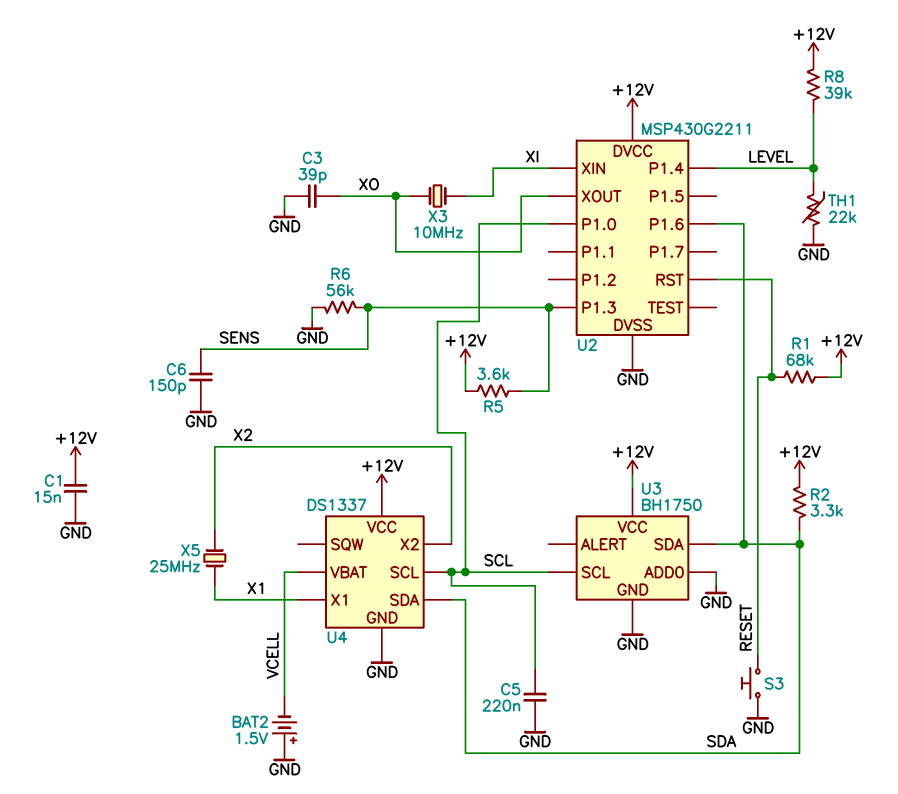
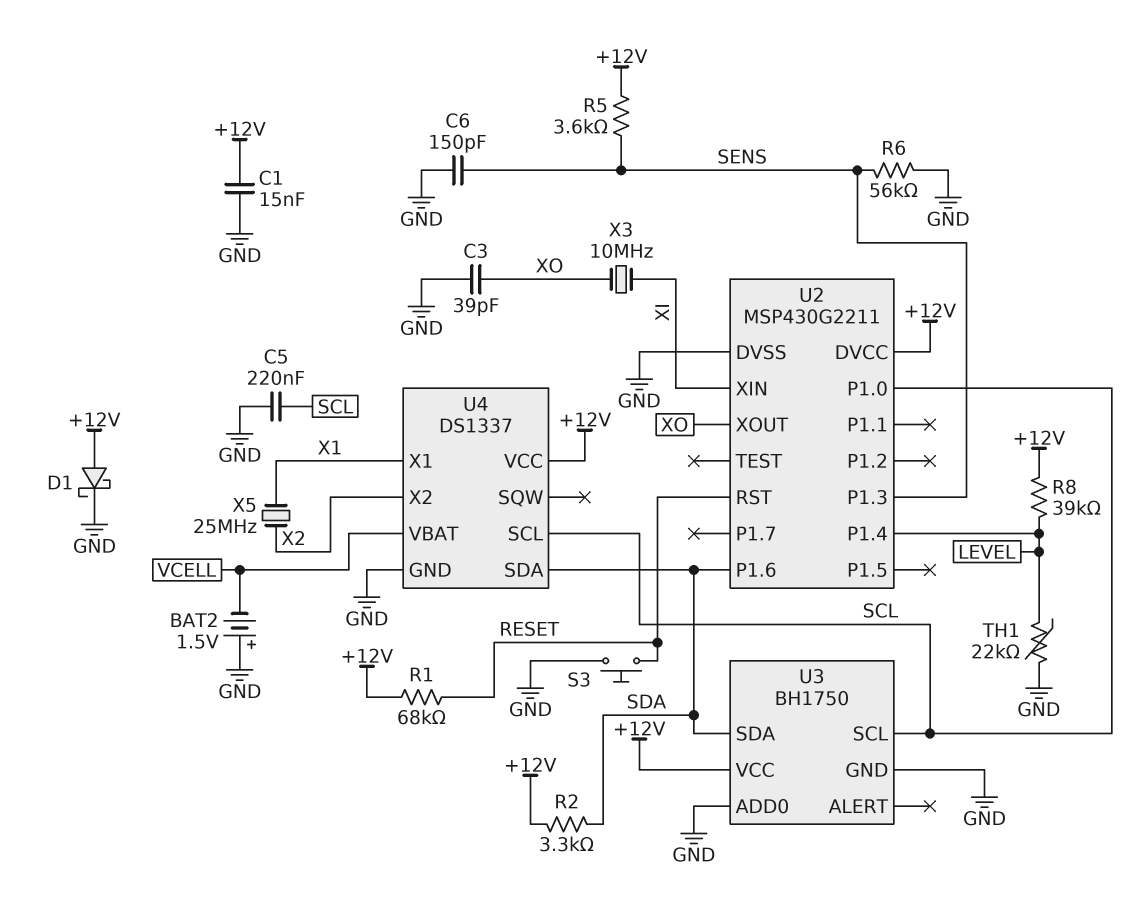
D1: none -> schottky (A +12V, K GND)

